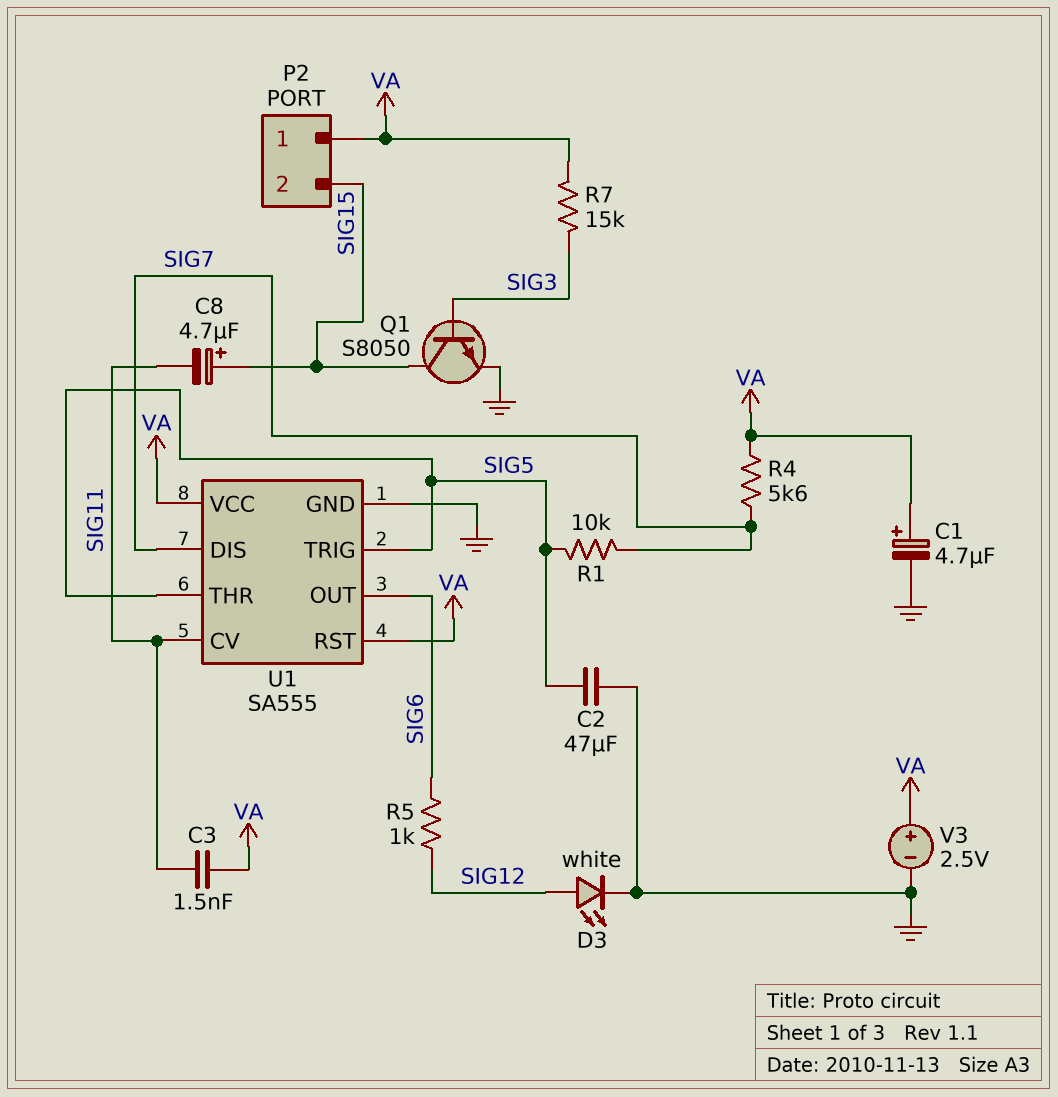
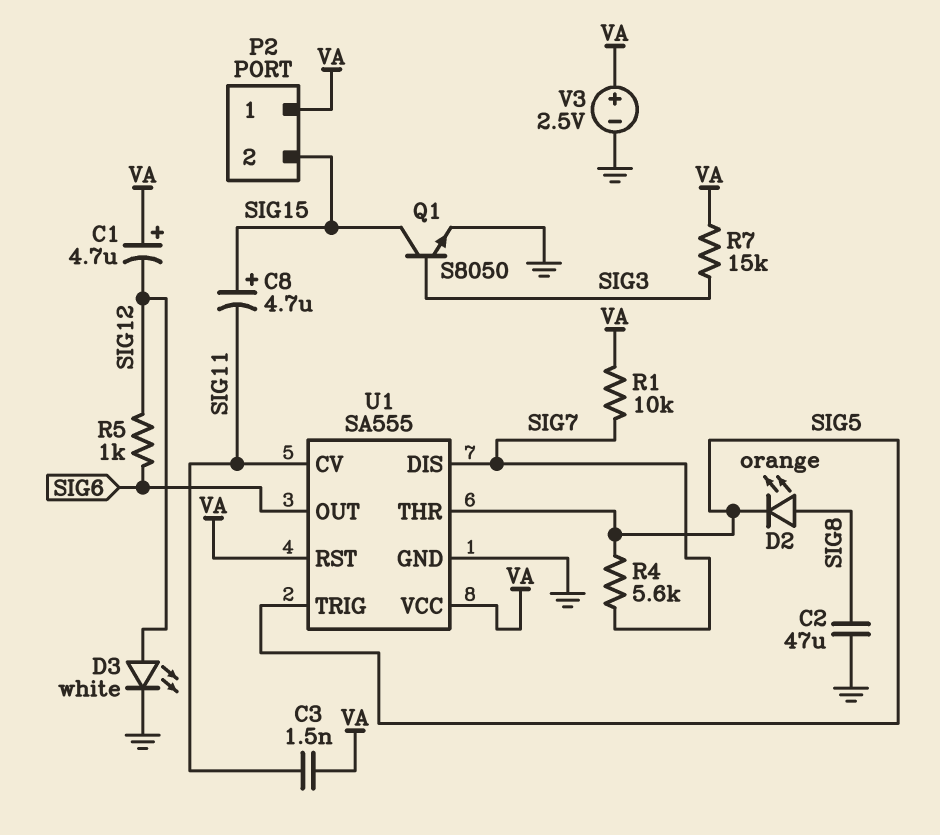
C1: 4.7uF (plus VA, minus GND) -> 4.7uF (plus VA, minus SIG12)
C2: 47uF (GND, SIG5) -> 47uF (GND, SIG8)
D2: none -> LED orange (A SIG8, K SIG5)
R1: 10k (SIG5, SIG7) -> 10k (SIG7, VA)
R4: 5.6k (SIG7, VA) -> 5.6k (SIG5, SIG7)

